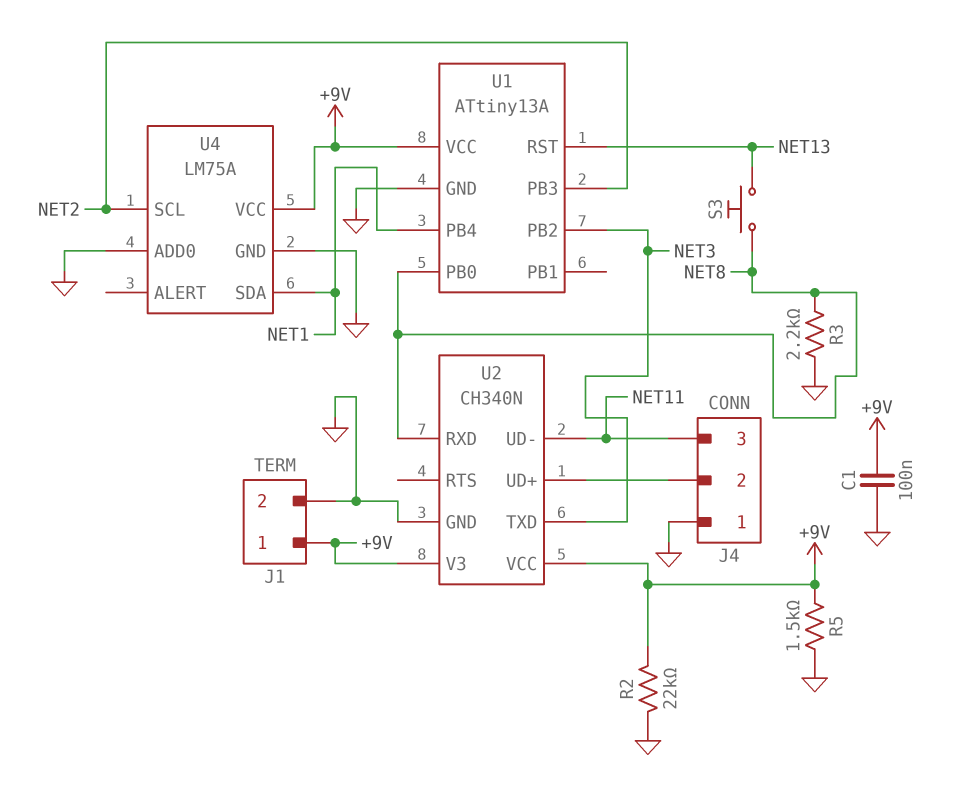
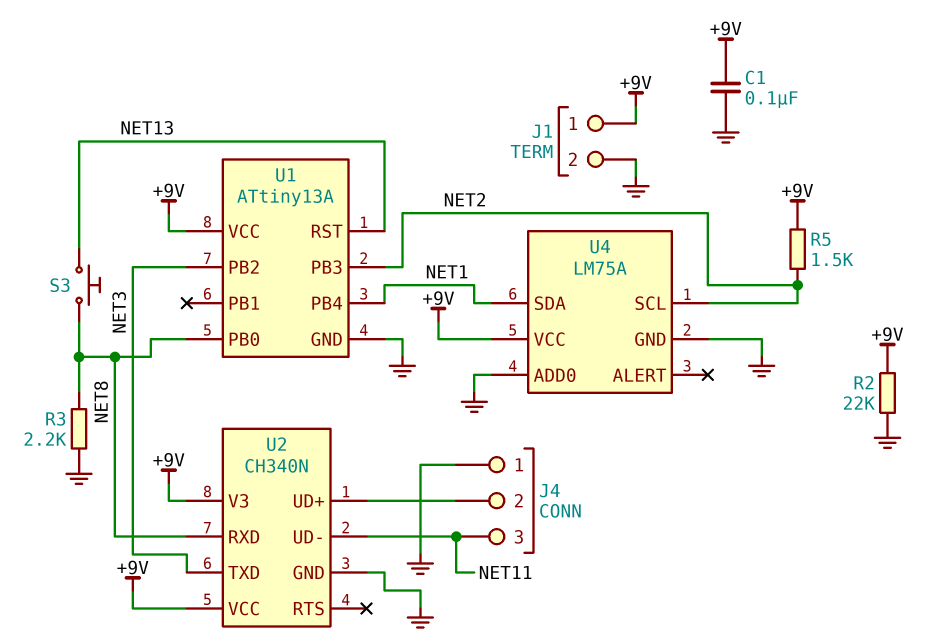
R5: 1.5k (+9V, GND) -> 1.5k (+9V, NET2)

